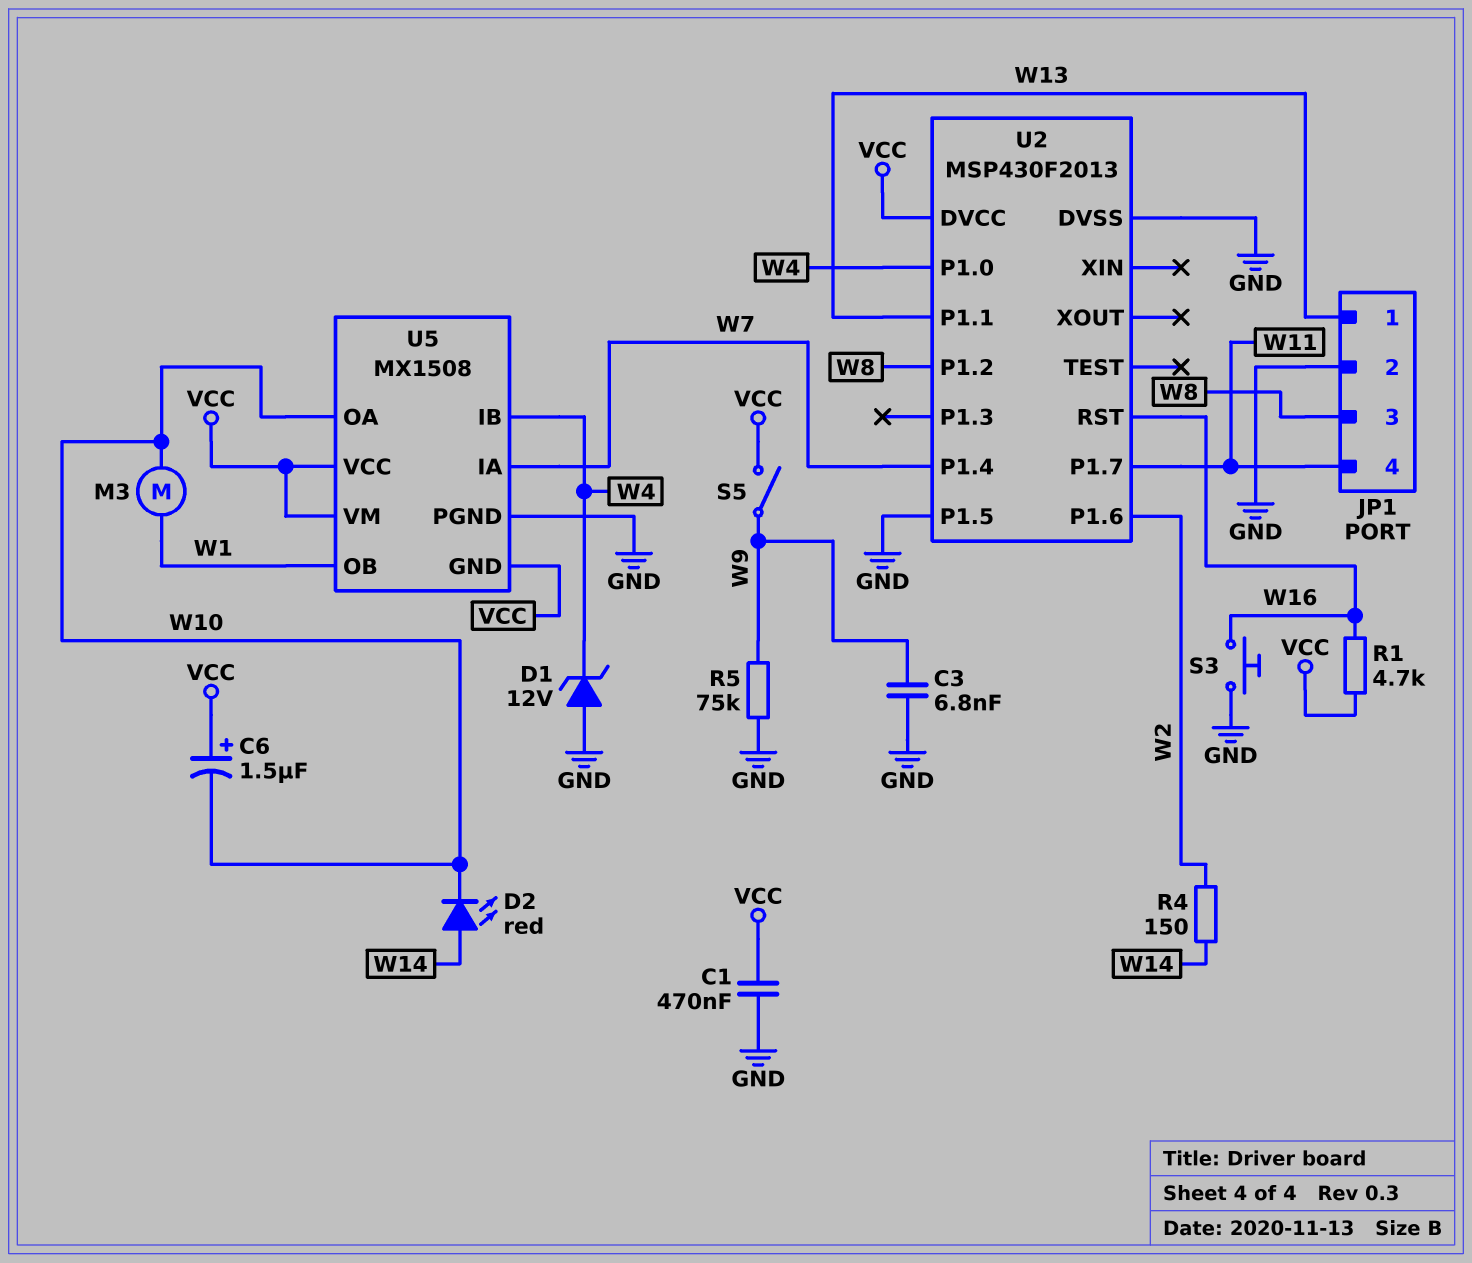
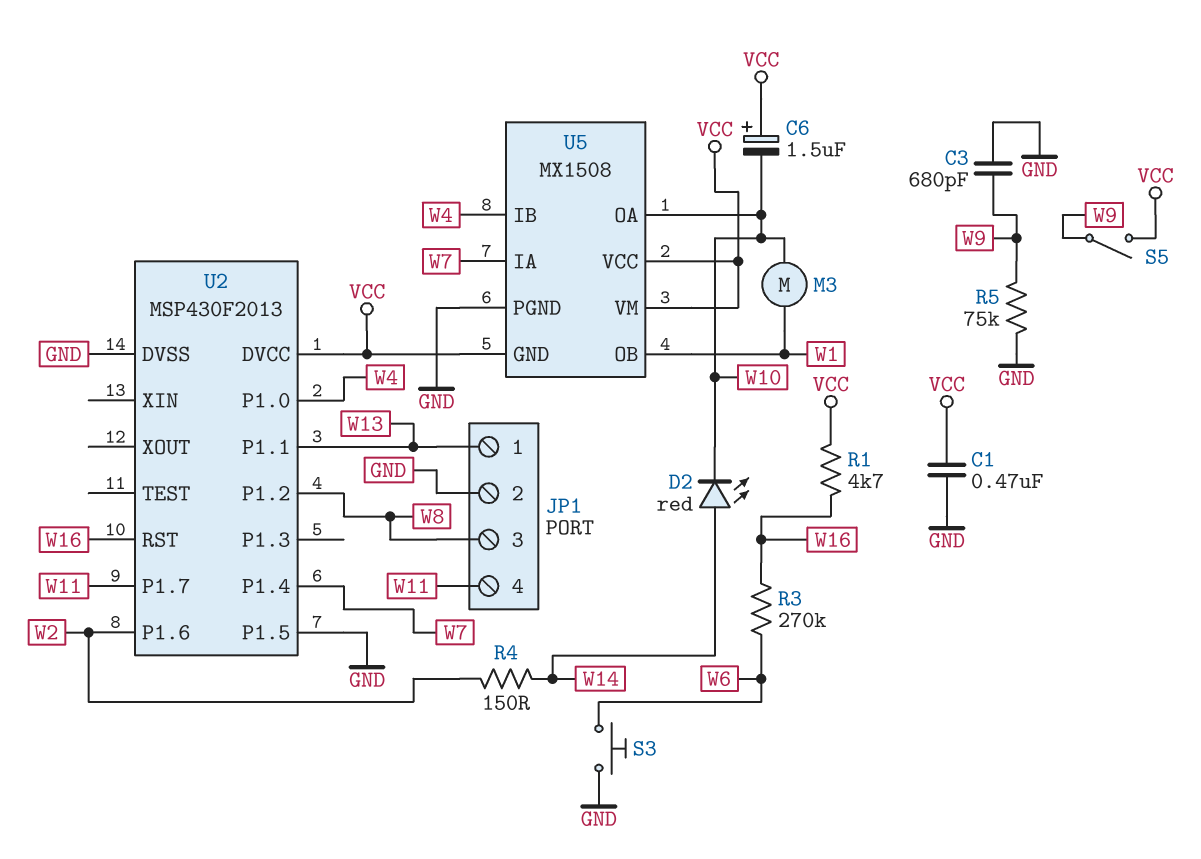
C3: 6.8nF (GND, W9) -> 680pF (GND, W9)
D1: zener 12V (A GND, K W4) -> none
R3: none -> 270k (W6, W16)
S3: button (GND, W16) -> button (GND, W6)

